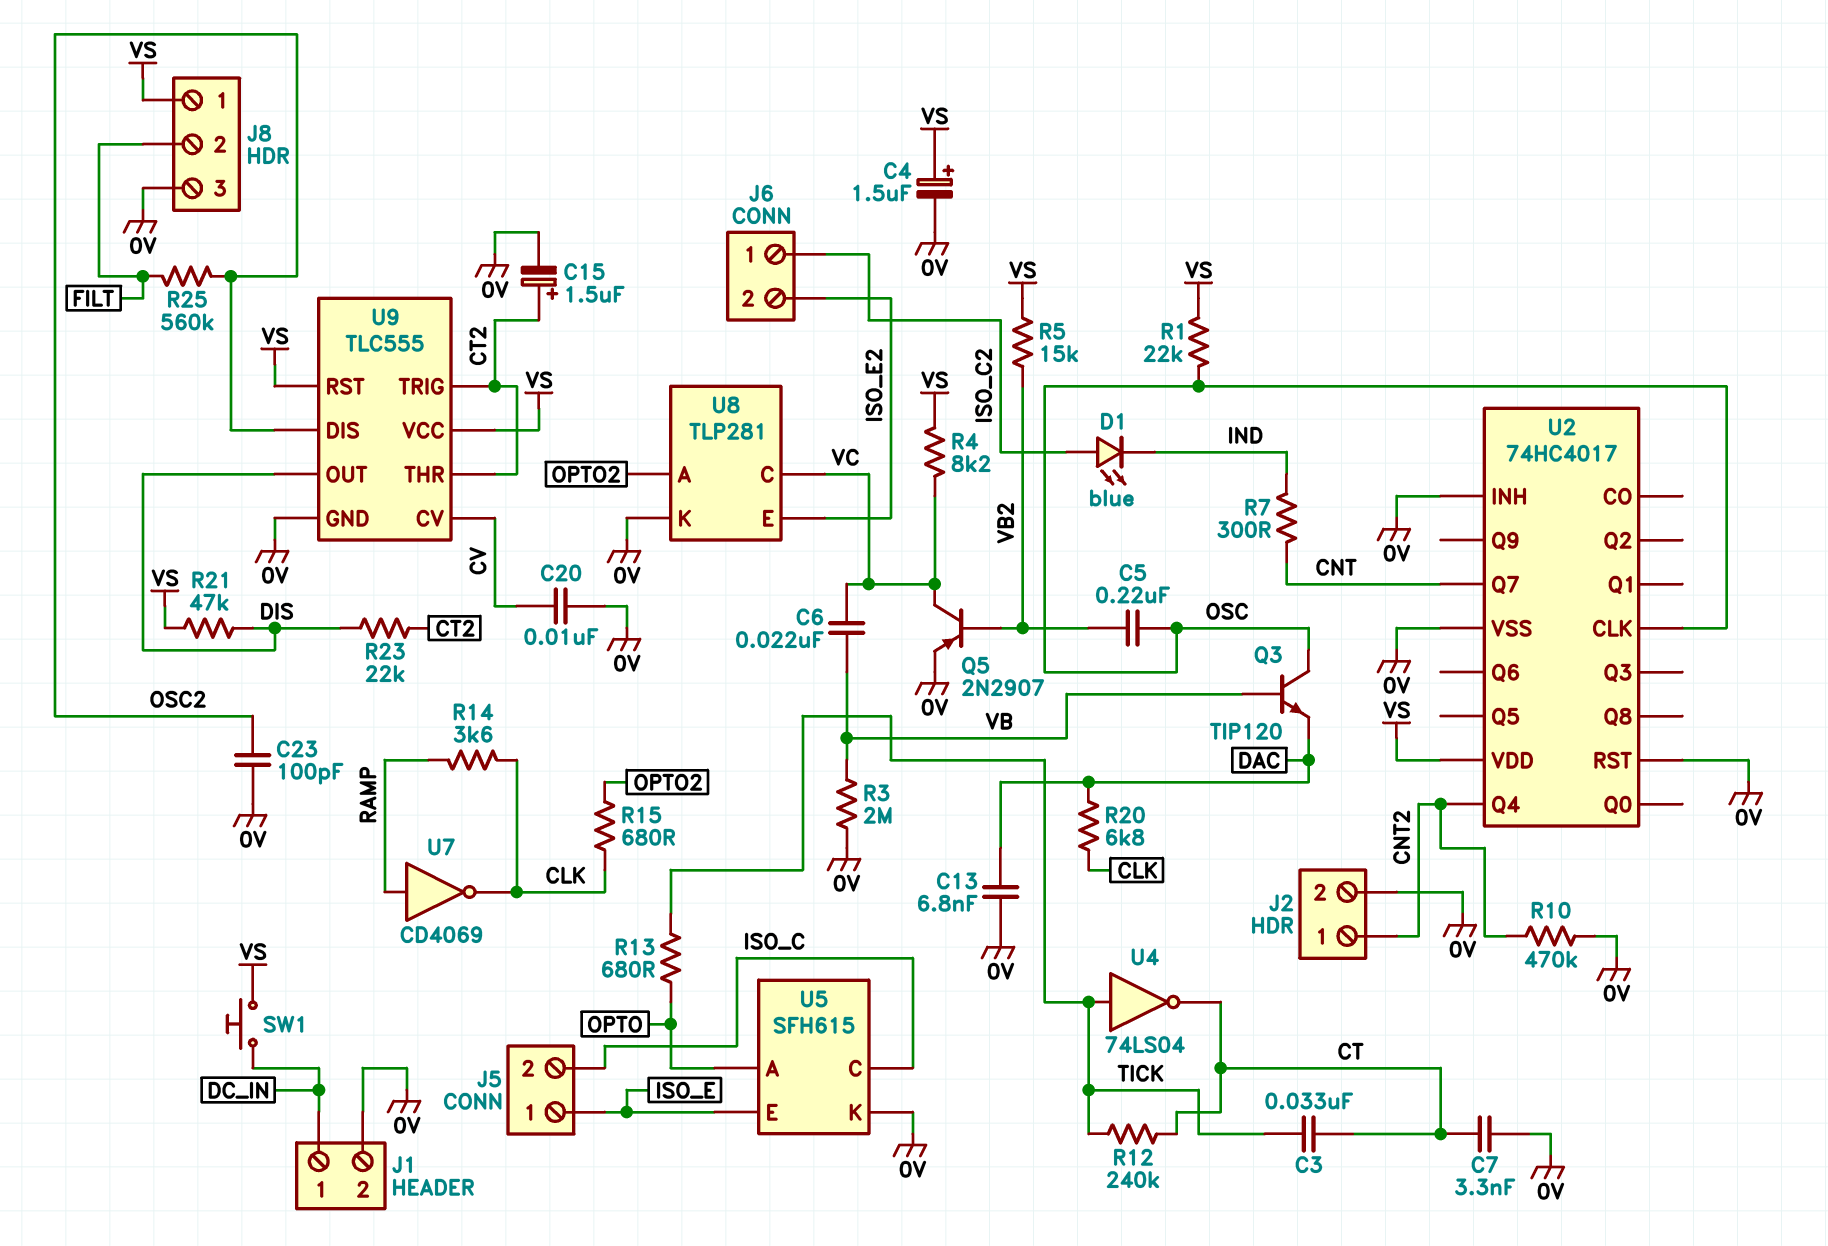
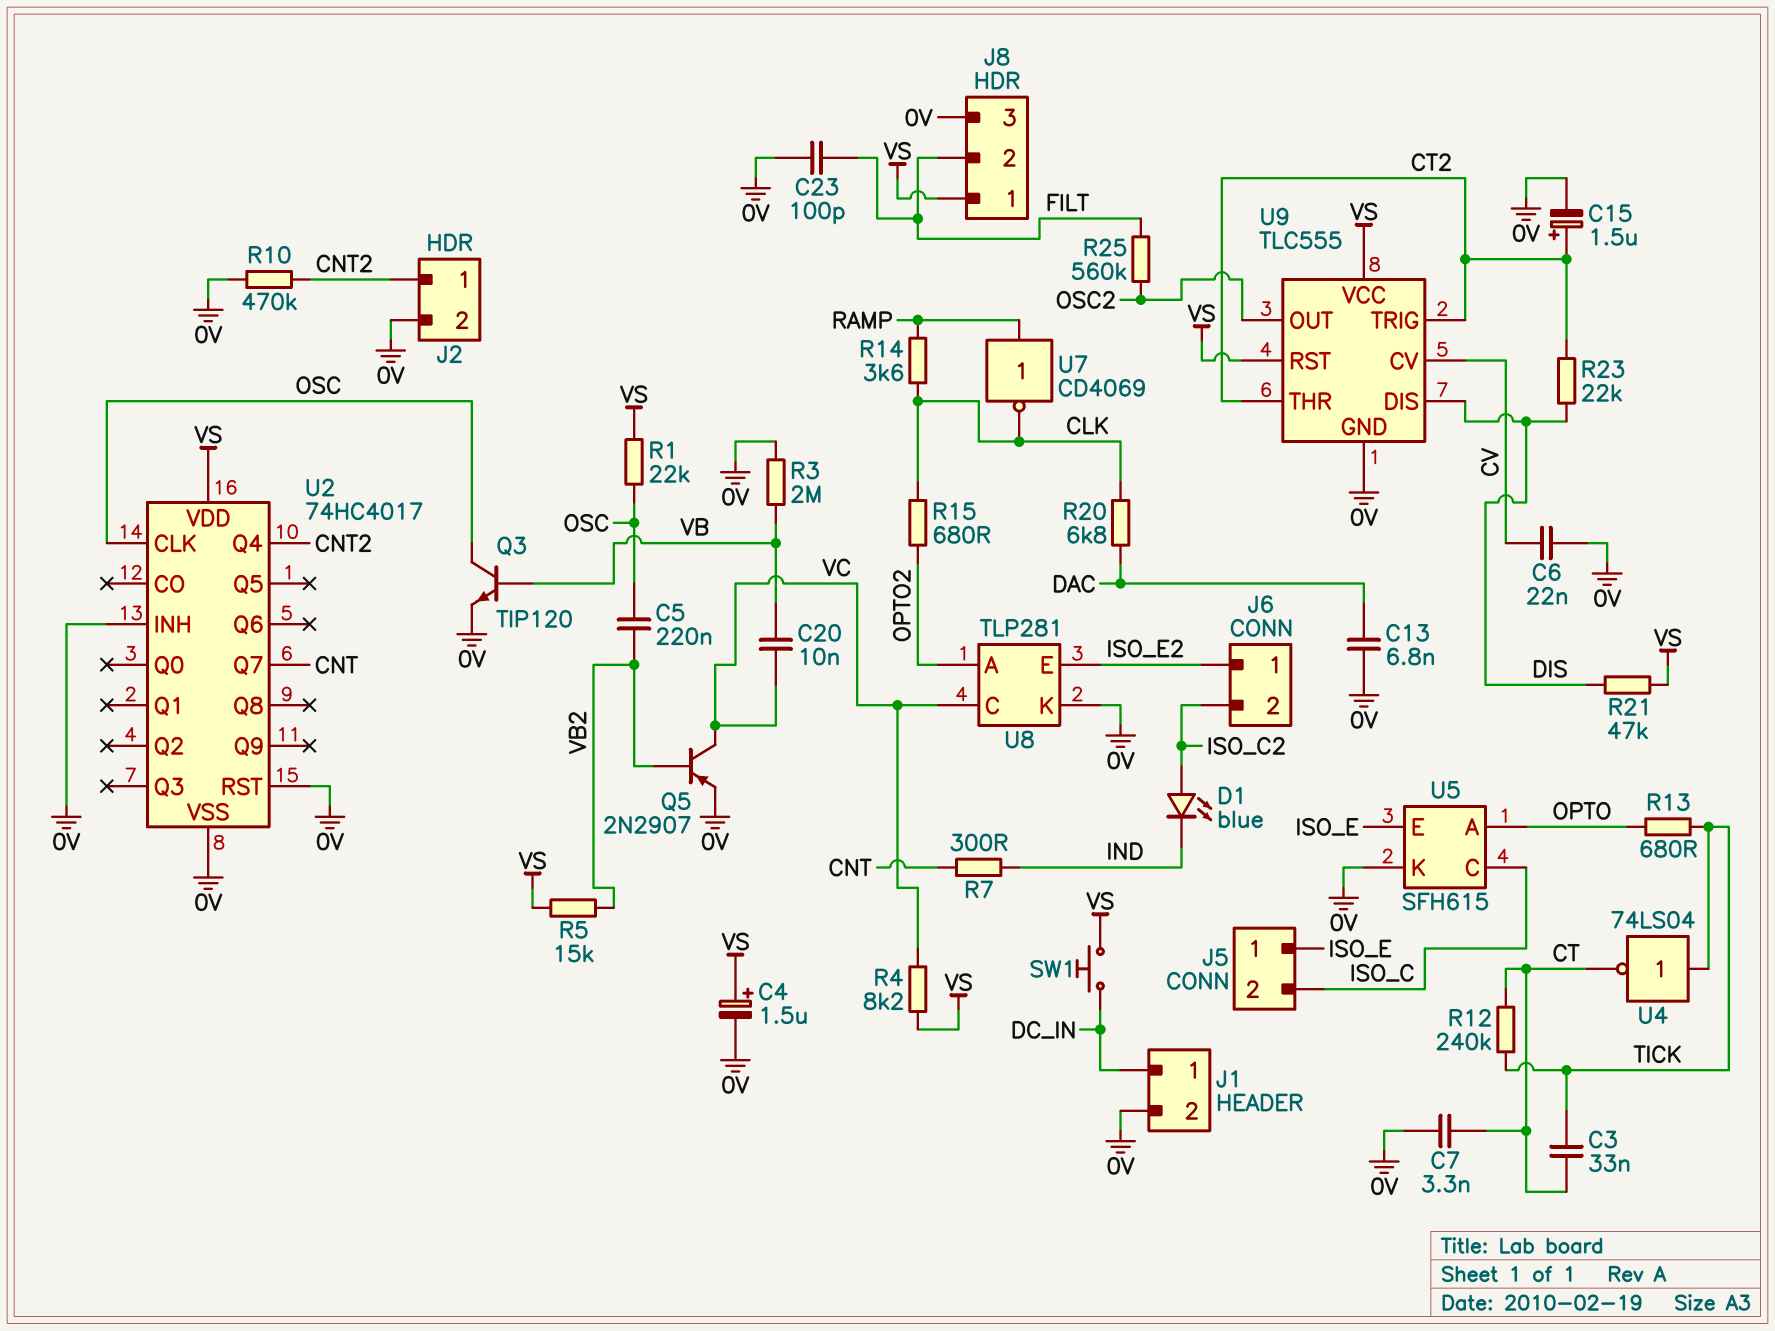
C6: 22nF (VB, VC) -> 22nF (0V, CV)
C20: 10nF (0V, CV) -> 10nF (VB, VC)
C23: 100pF (0V, OSC2) -> 100pF (0V, FILT)
J6 pin 1: ISO_C2 -> ISO_E2
J6 pin 2: ISO_E2 -> ISO_C2
Q3: NPN TIP120 (B VB, C OSC, E DAC) -> NPN TIP120 (B VB, C OSC, E 0V)
U9 pin DIS: OSC2 -> DIS
U9 pin OUT: DIS -> OSC2

